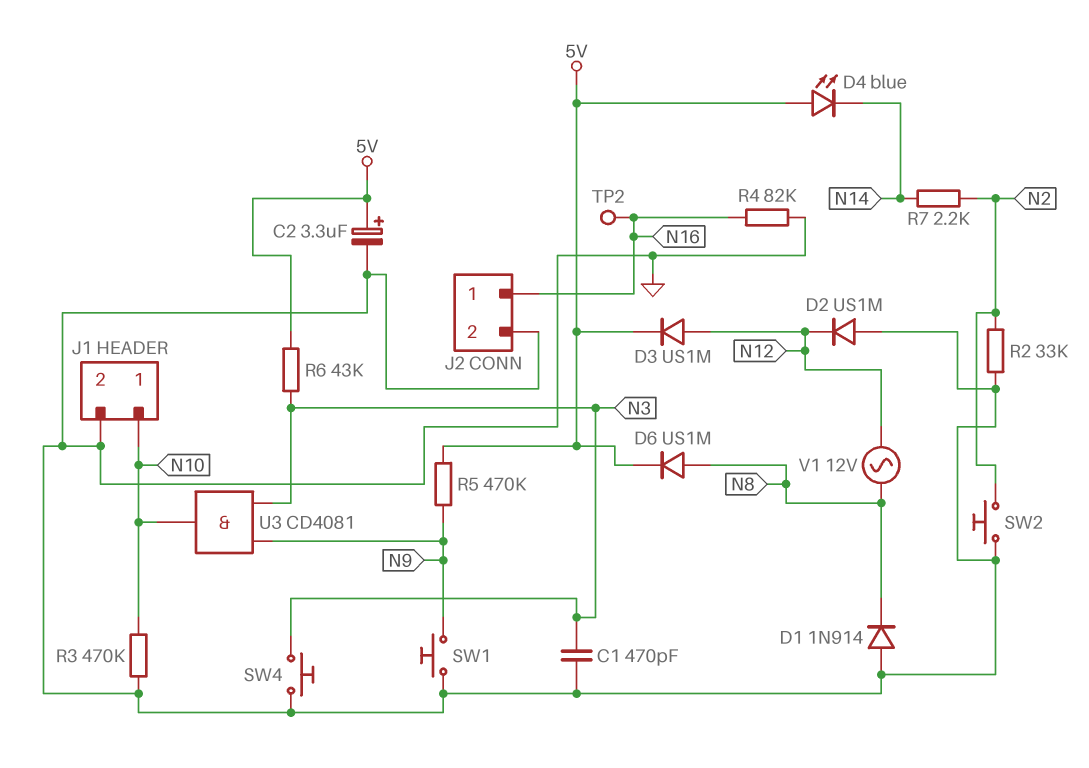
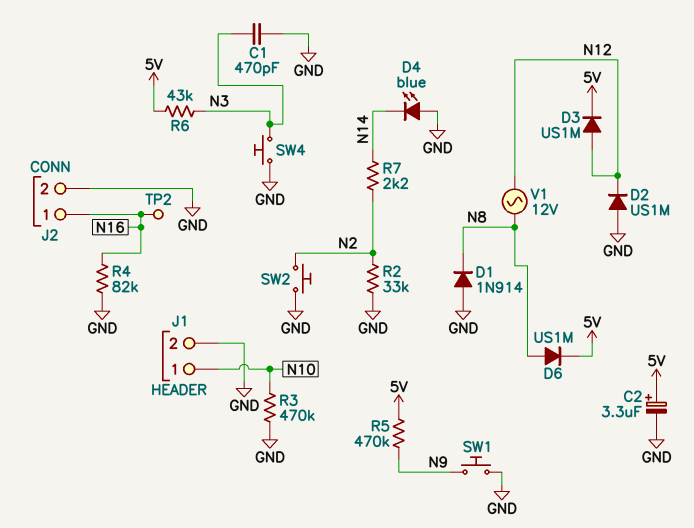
D4: LED blue (A 5V, K N14) -> LED blue (A GND, K N14)
U3: AND CD4081 (in N3, in N9, out N10) -> none

